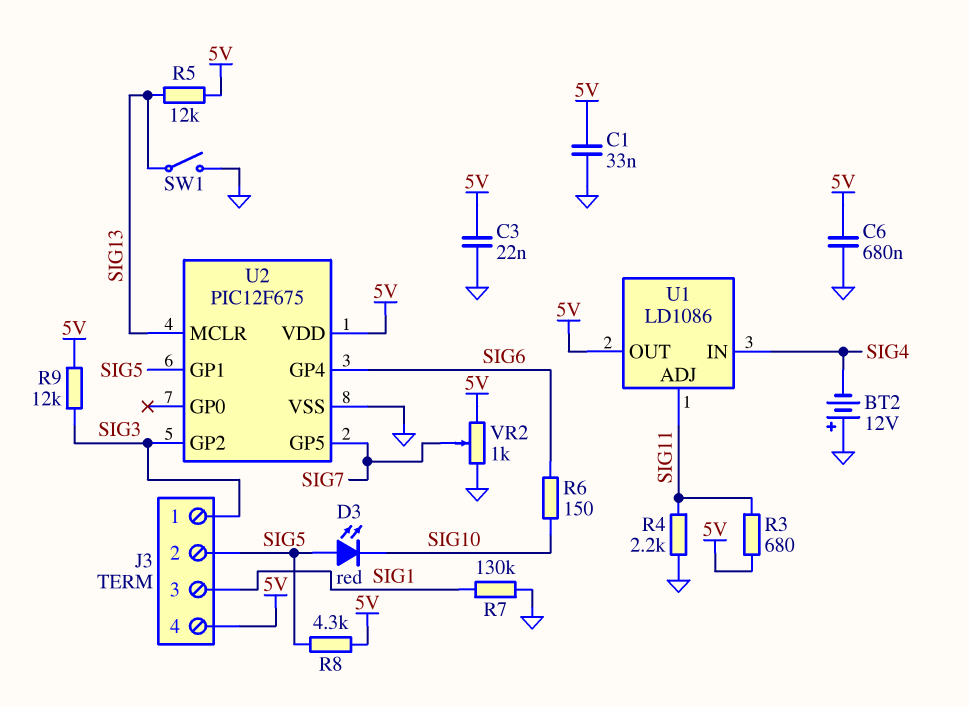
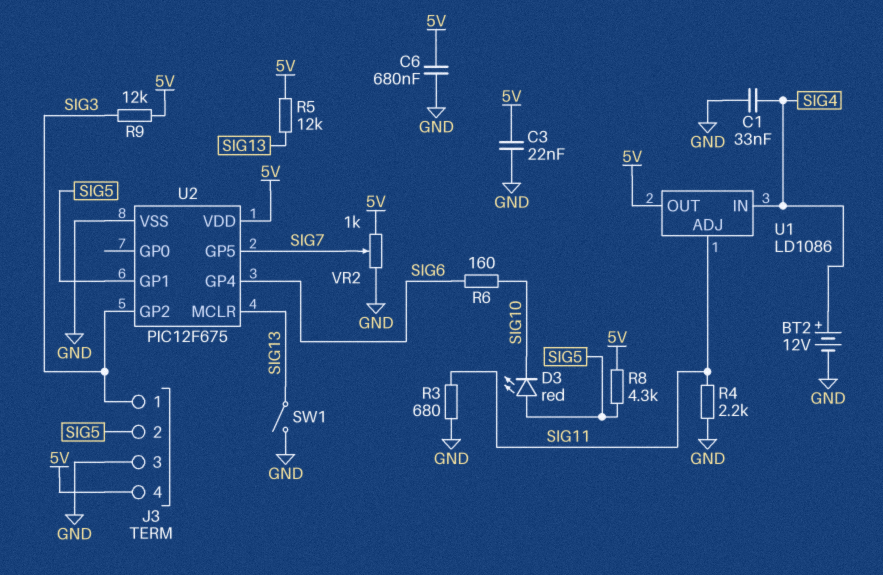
BT2: 12V (plus GND, minus SIG4) -> 12V (plus SIG4, minus GND)
C1: 33nF (5V, GND) -> 33nF (GND, SIG4)
J3 pin 3: SIG1 -> GND
R3: 680 (5V, SIG11) -> 680 (GND, SIG11)
R6: 150 (SIG6, SIG10) -> 160 (SIG6, SIG10)
R7: 130k (GND, SIG1) -> none

